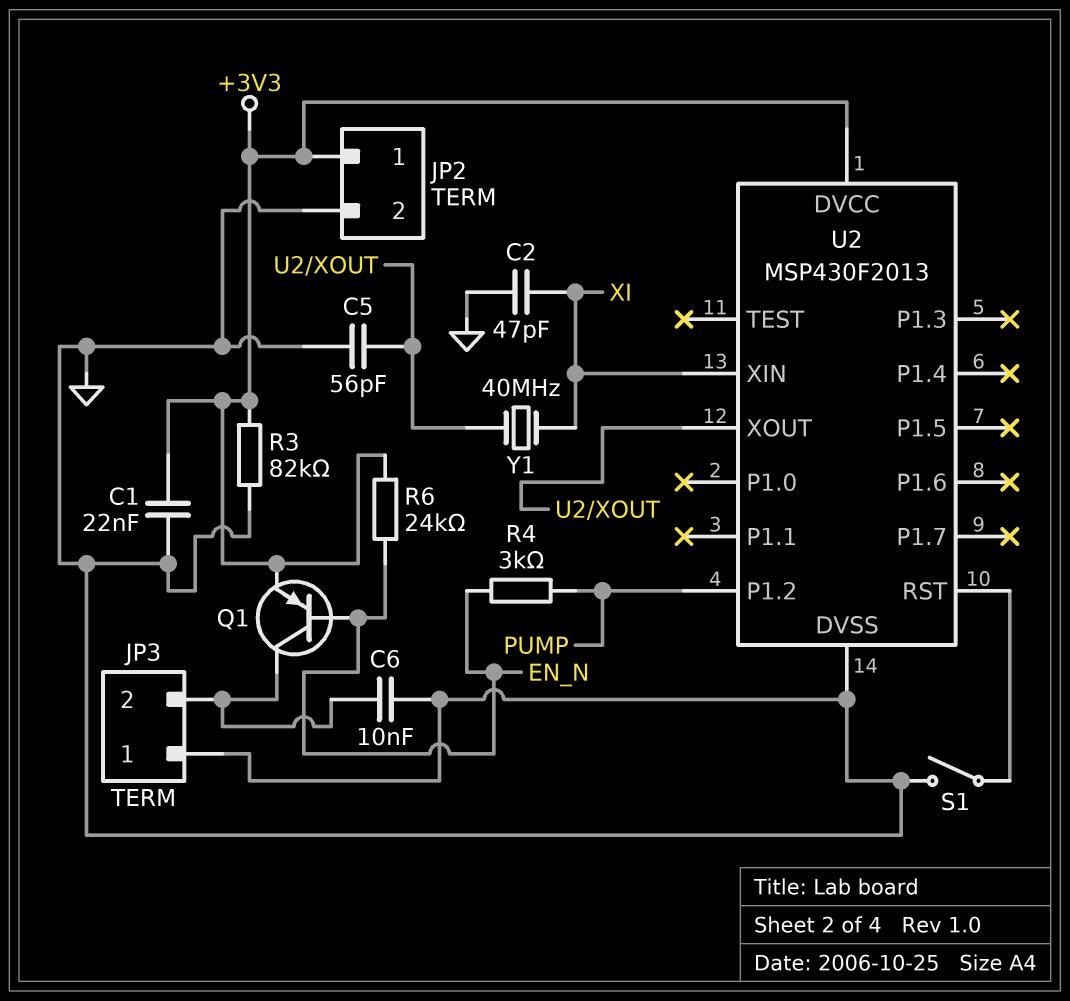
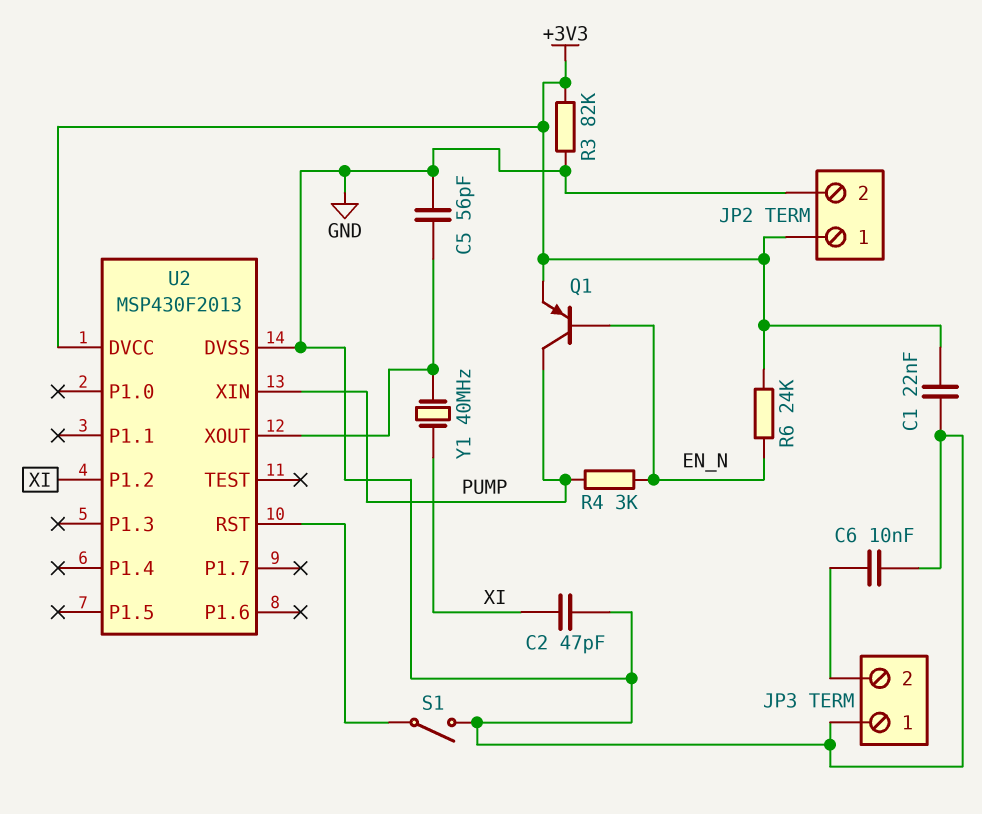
Q1: PNP (B EN_N, C JP3/2, E +3V3) -> PNP (B EN_N, C PUMP, E +3V3)
U2 pin P1.2: PUMP -> XI
U2 pin XIN: XI -> PUMP

